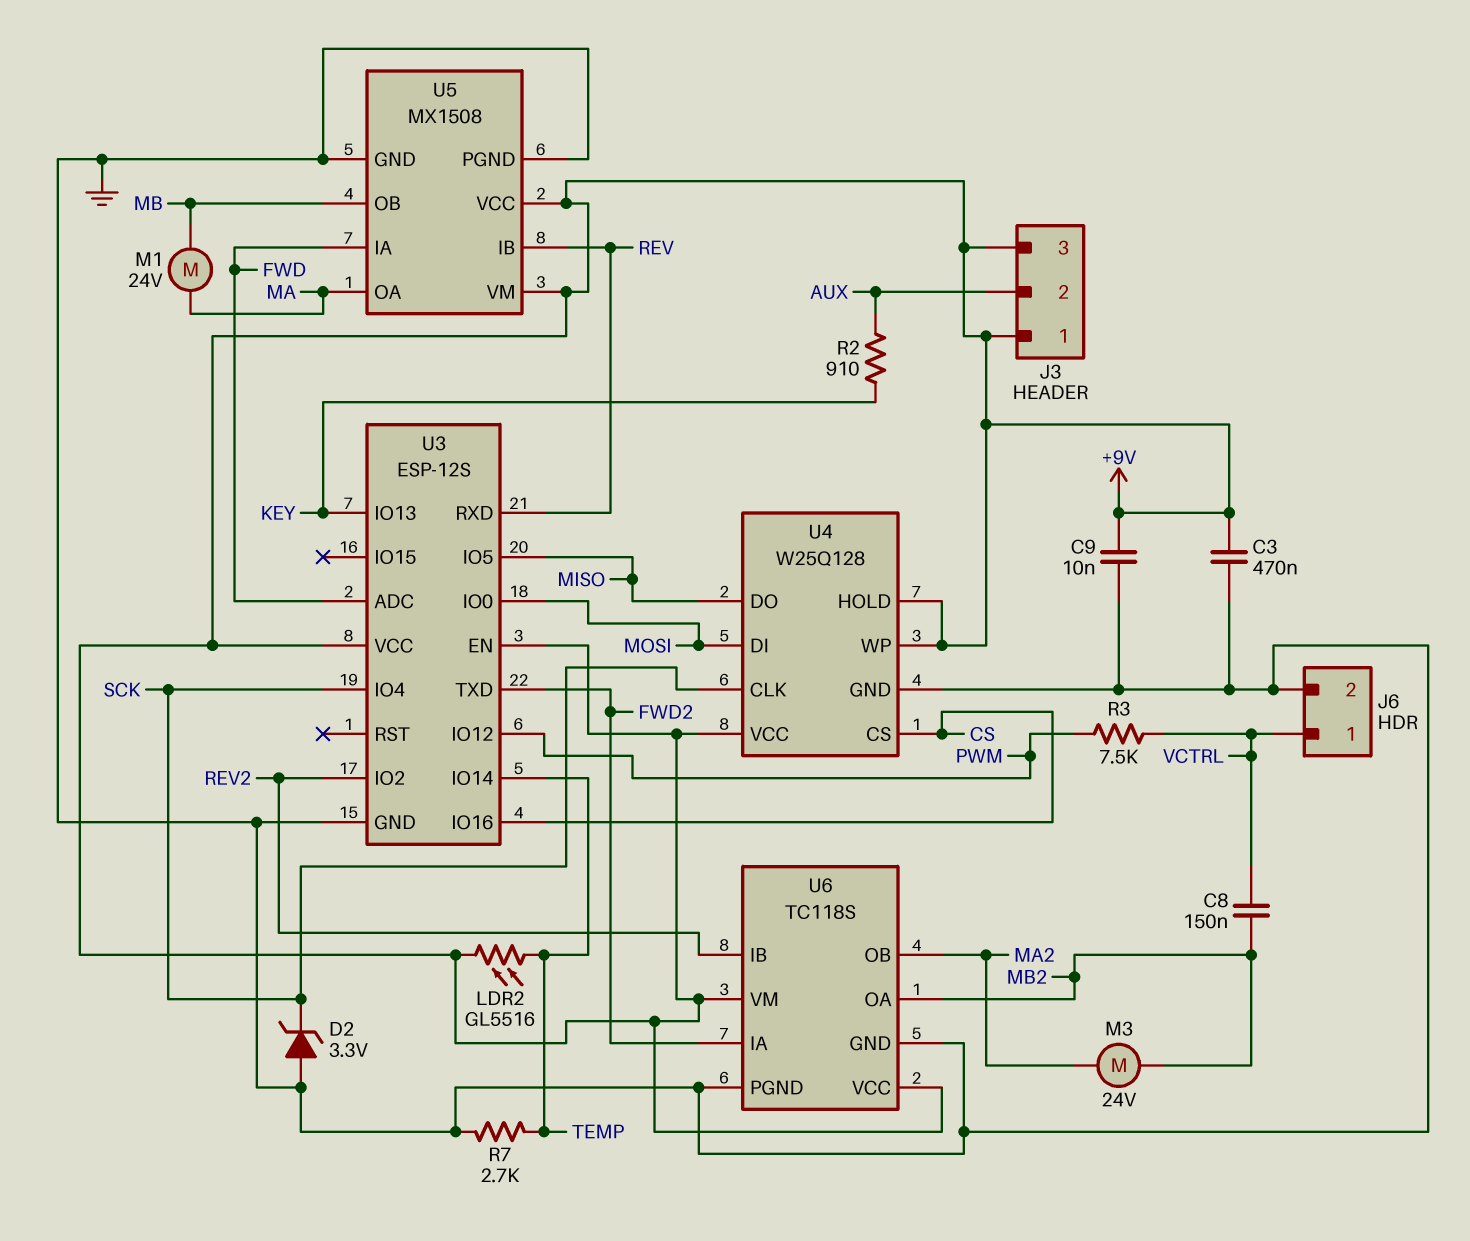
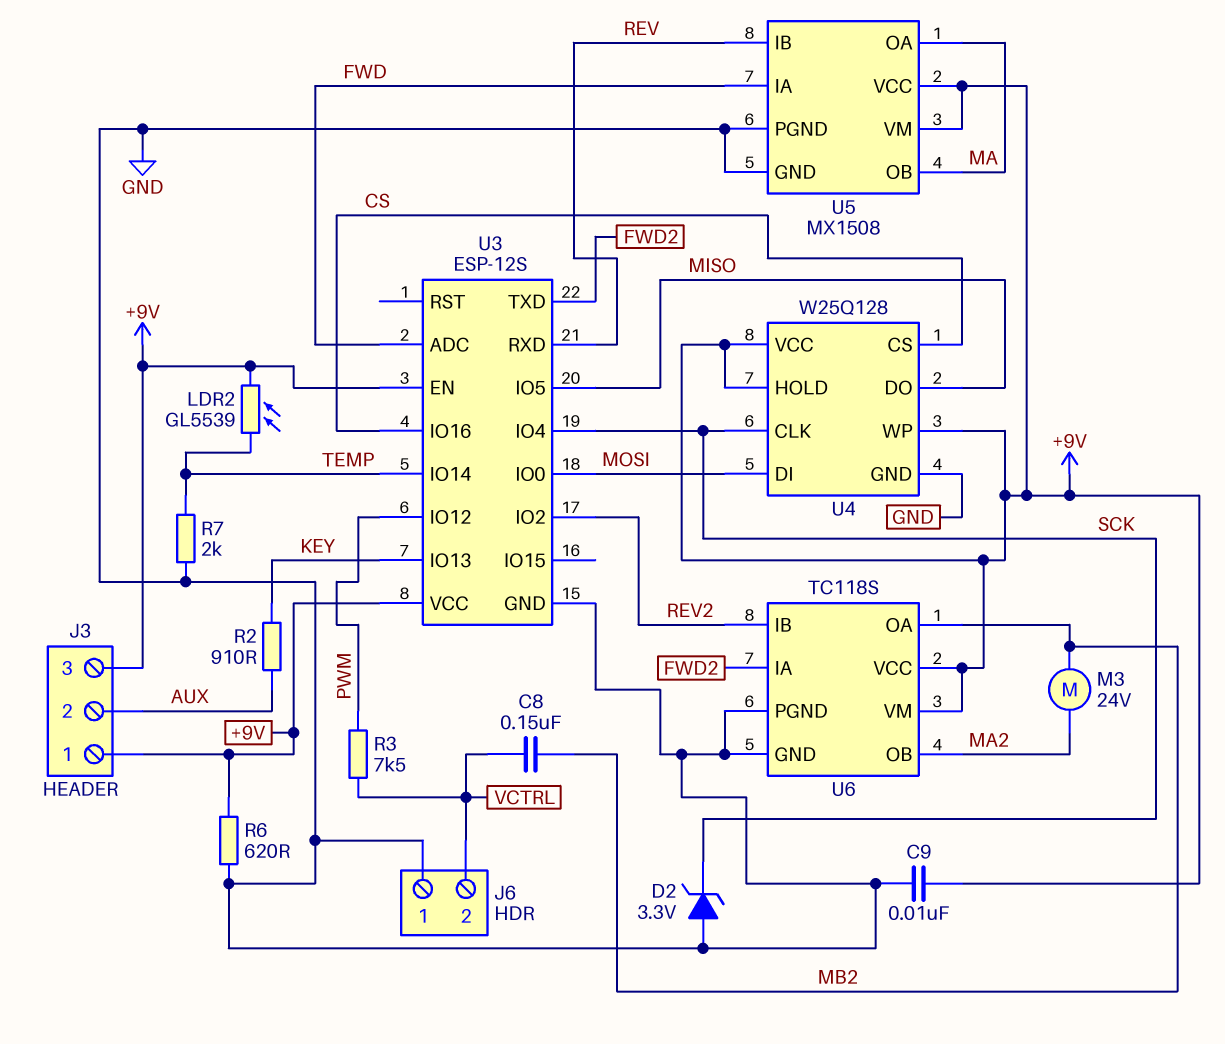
C3: 470nF (+9V, GND) -> none
J6 pin 1: VCTRL -> GND
J6 pin 2: GND -> VCTRL
LDR2: GL5516 (+9V, TEMP) -> GL5539 (+9V, TEMP)
M1: motor 24V (MA, MB) -> none
R6: none -> 620 (+9V, GND)
R7: 2.7k (GND, TEMP) -> 2k (GND, TEMP)
U5 pin OB: MB -> MA

